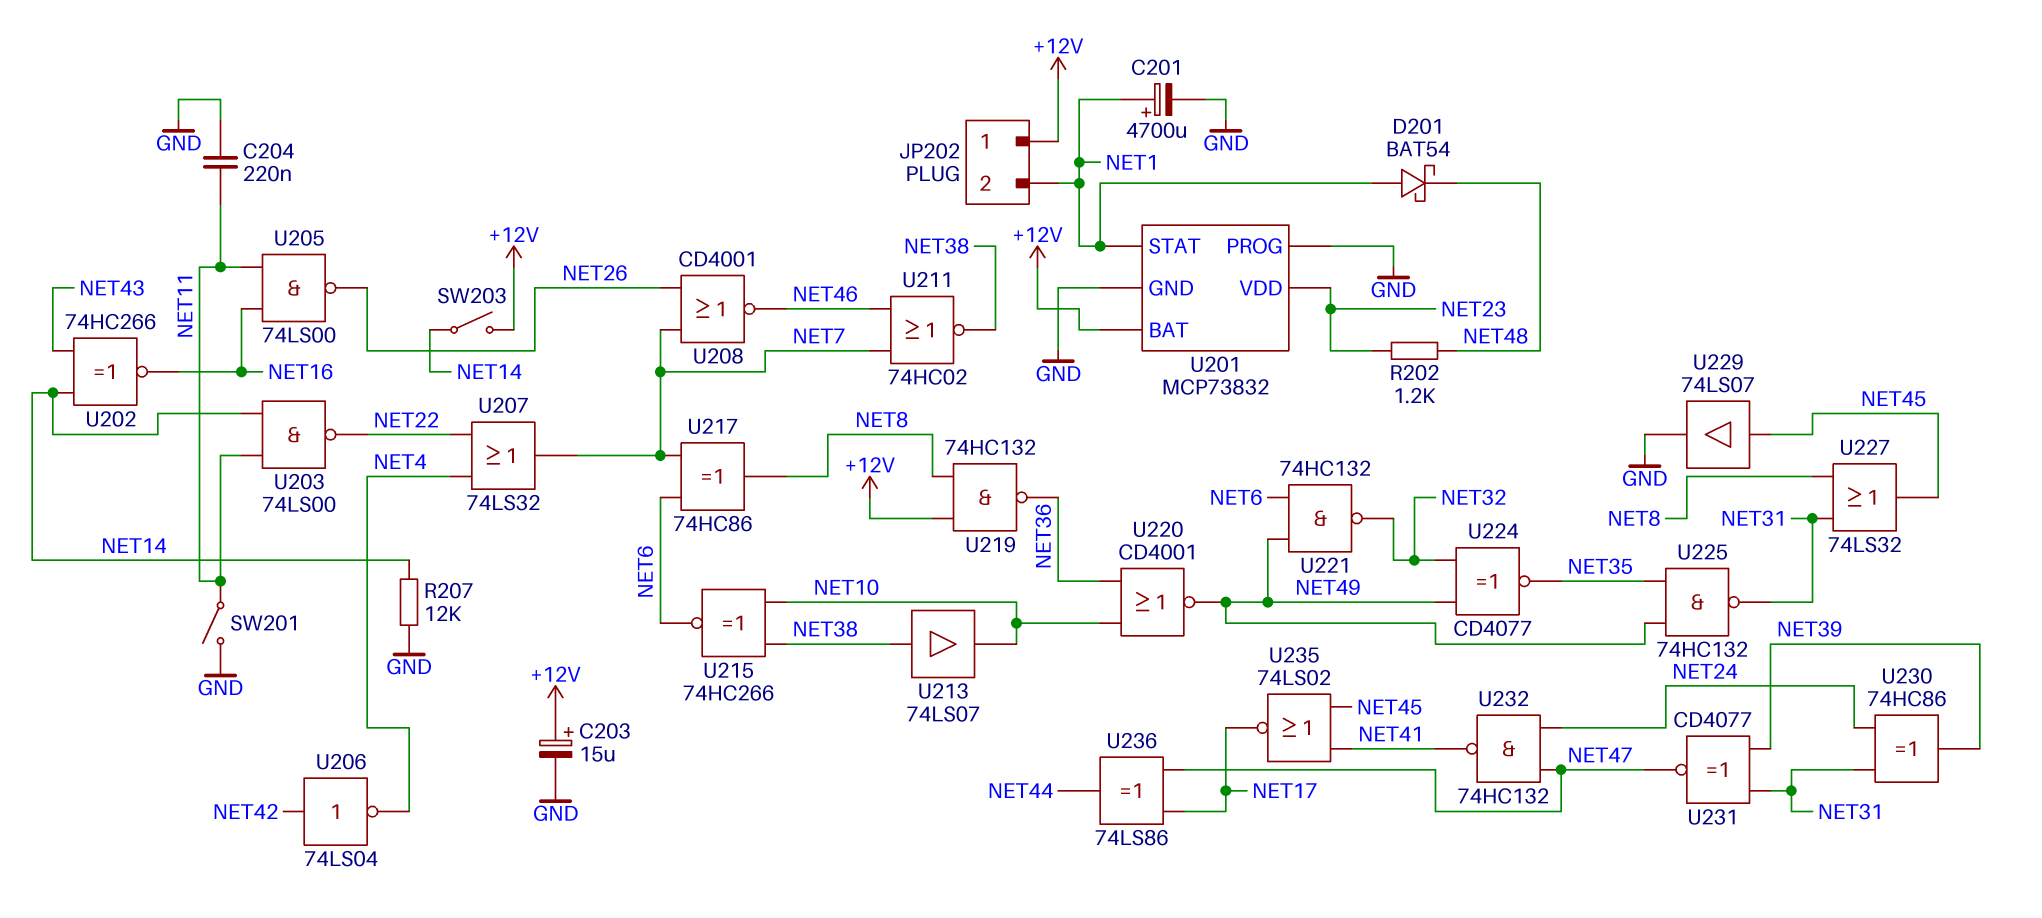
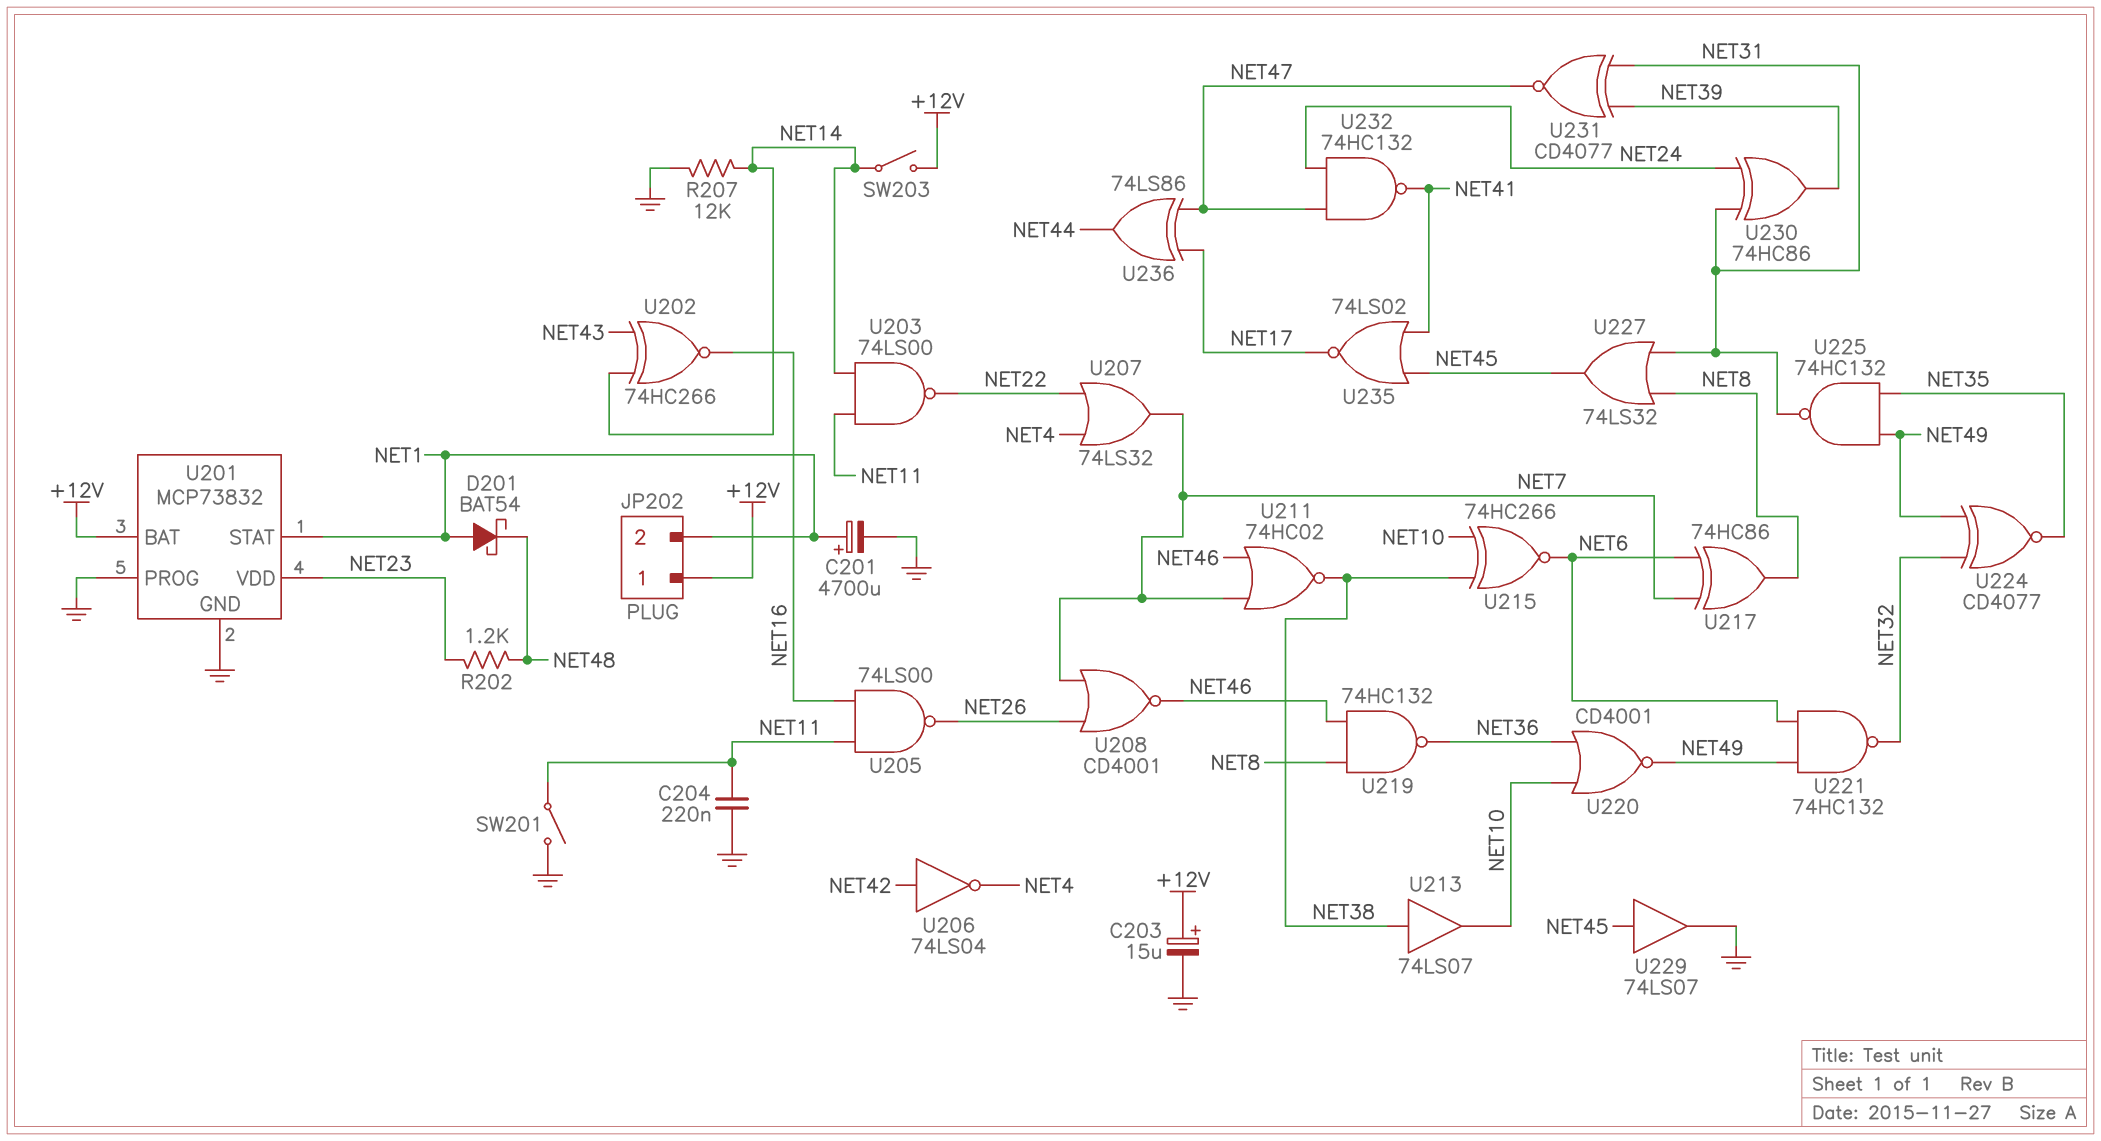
U219: NAND 74HC132 (in +12V, in NET8, out NET36) -> NAND 74HC132 (in NET8, in NET46, out NET36)

